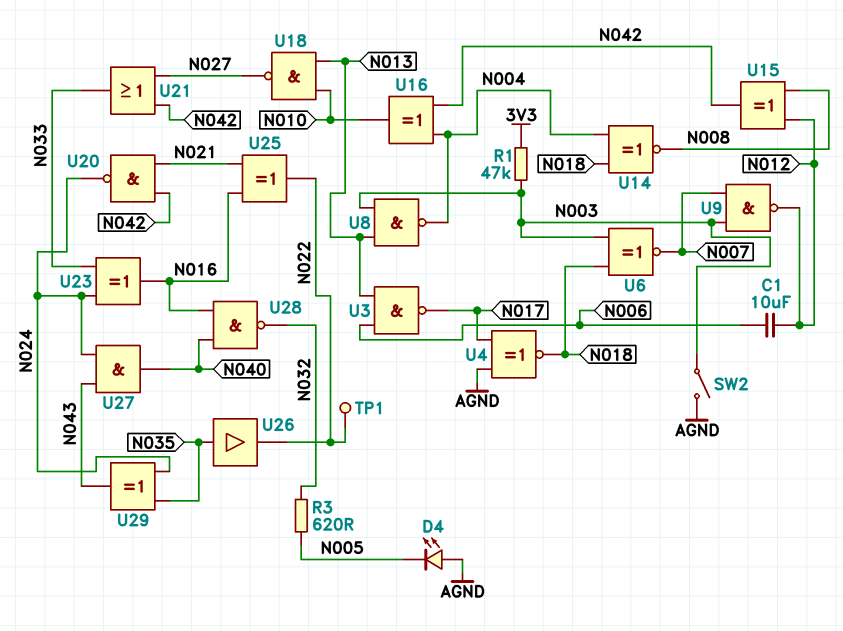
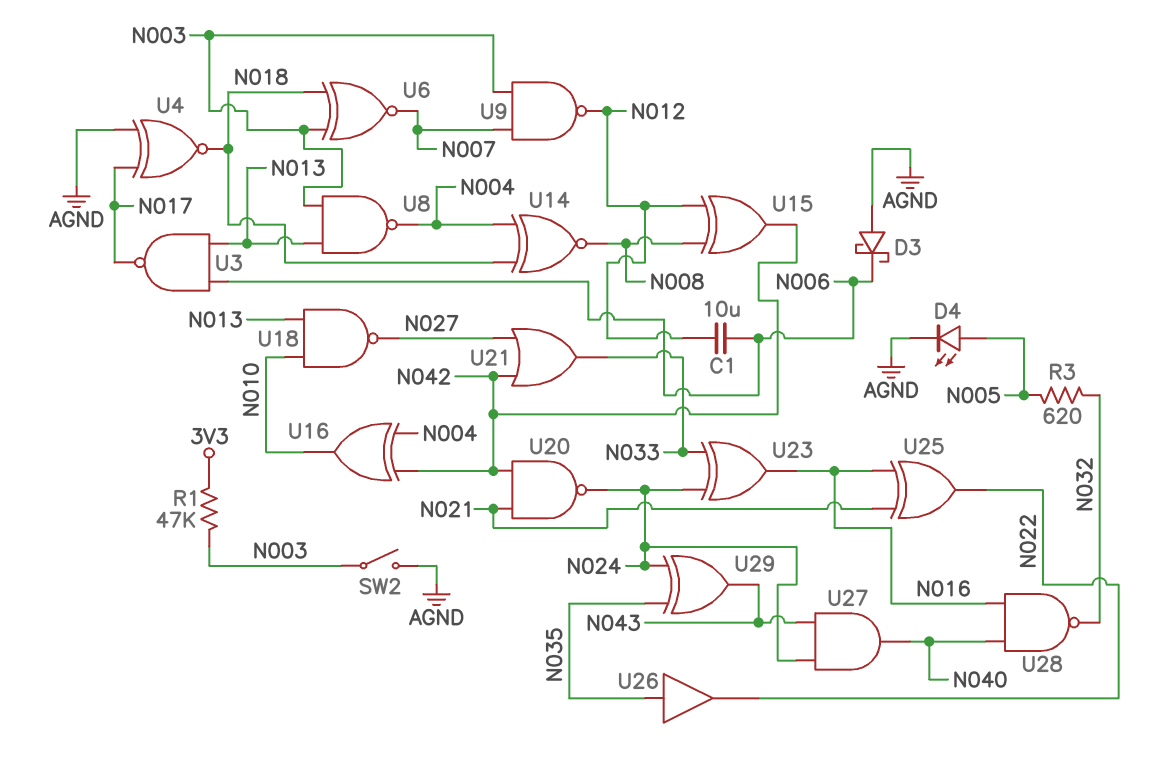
D3: none -> schottky (A AGND, K N006)
D4: LED (A AGND, K N005) -> LED (A N005, K AGND)
TP1: test point (N022) -> none

